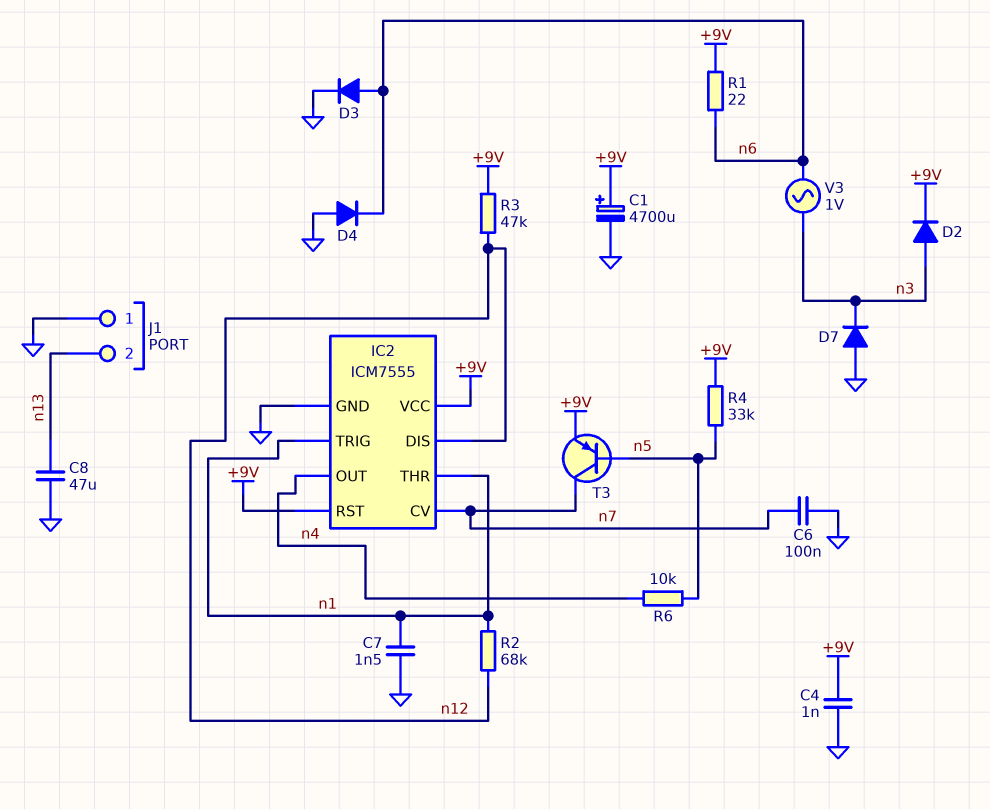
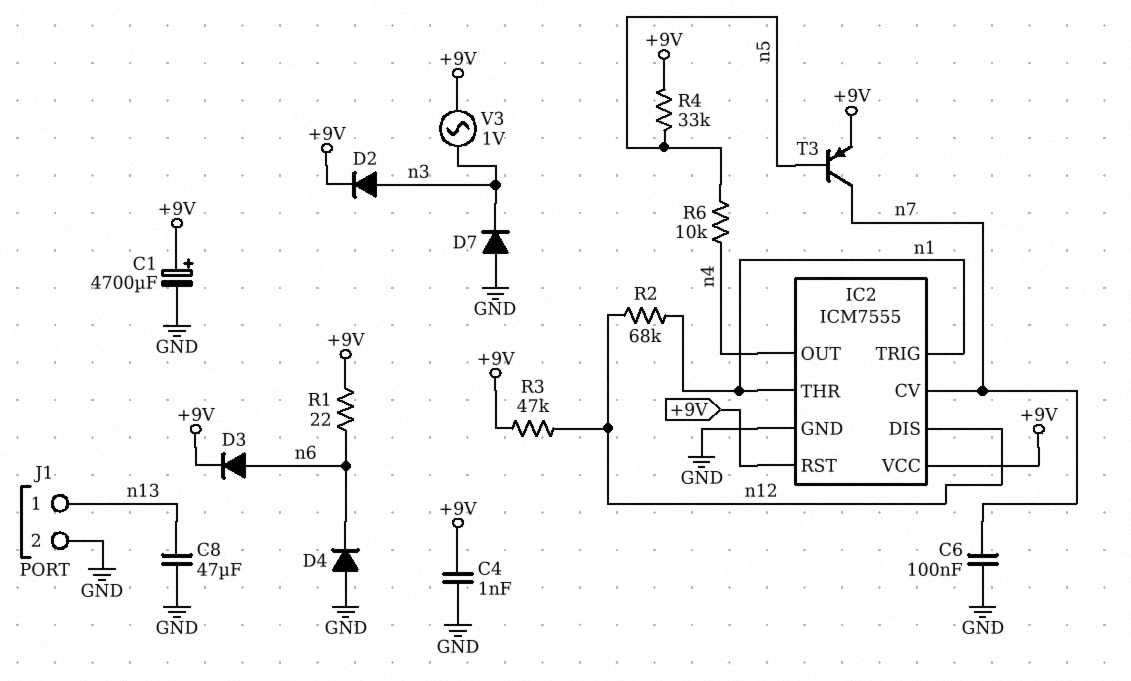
C7: 1.5nF (GND, n1) -> none
D3: diode (A n6, K GND) -> diode (A n6, K +9V)
J1 pin 1: GND -> n13
J1 pin 2: n13 -> GND
V3: AC 1V (n3, n6) -> AC 1V (+9V, n3)

